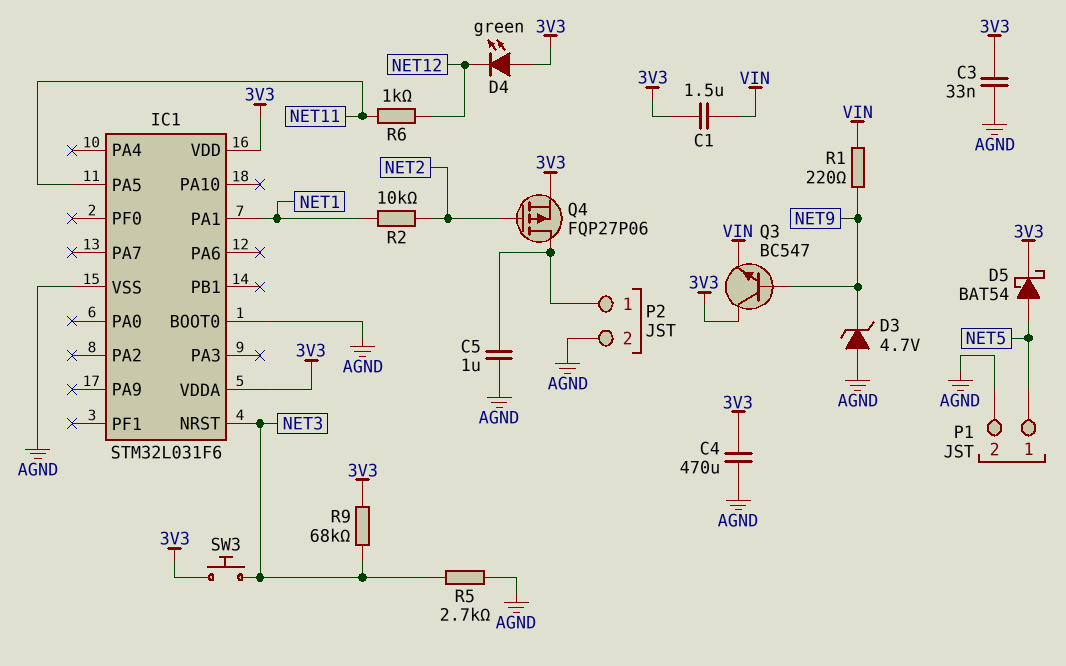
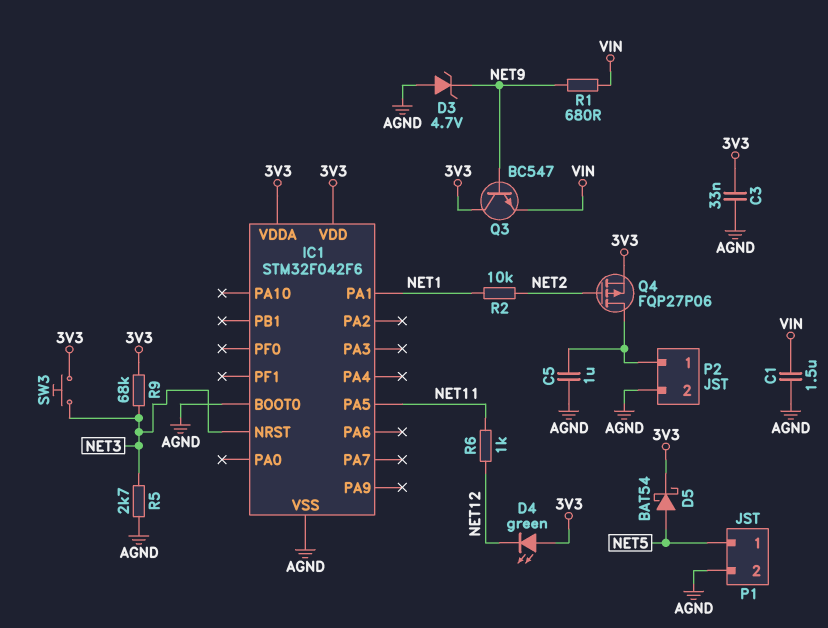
C1: 1.5uF (3V3, VIN) -> 1.5uF (AGND, VIN)
C4: 470uF (3V3, AGND) -> none
IC1: STM32L031F6 -> STM32F042F6
R1: 220 (NET9, VIN) -> 680 (NET9, VIN)

